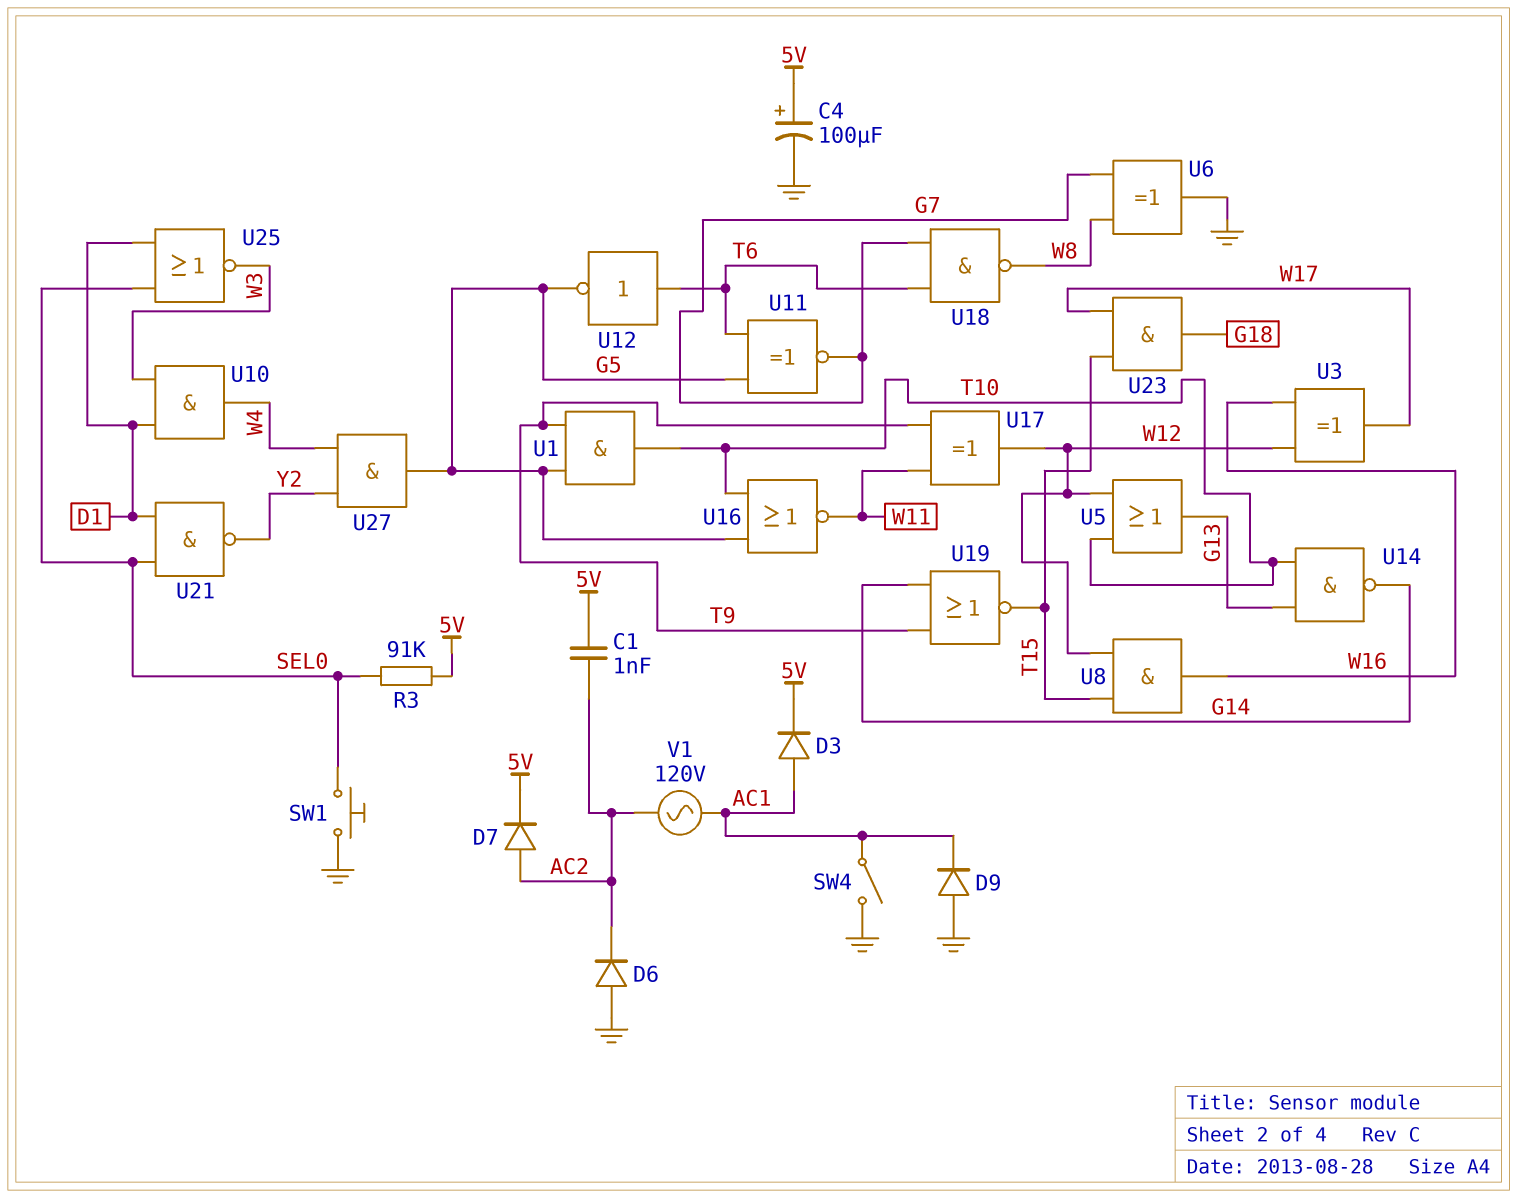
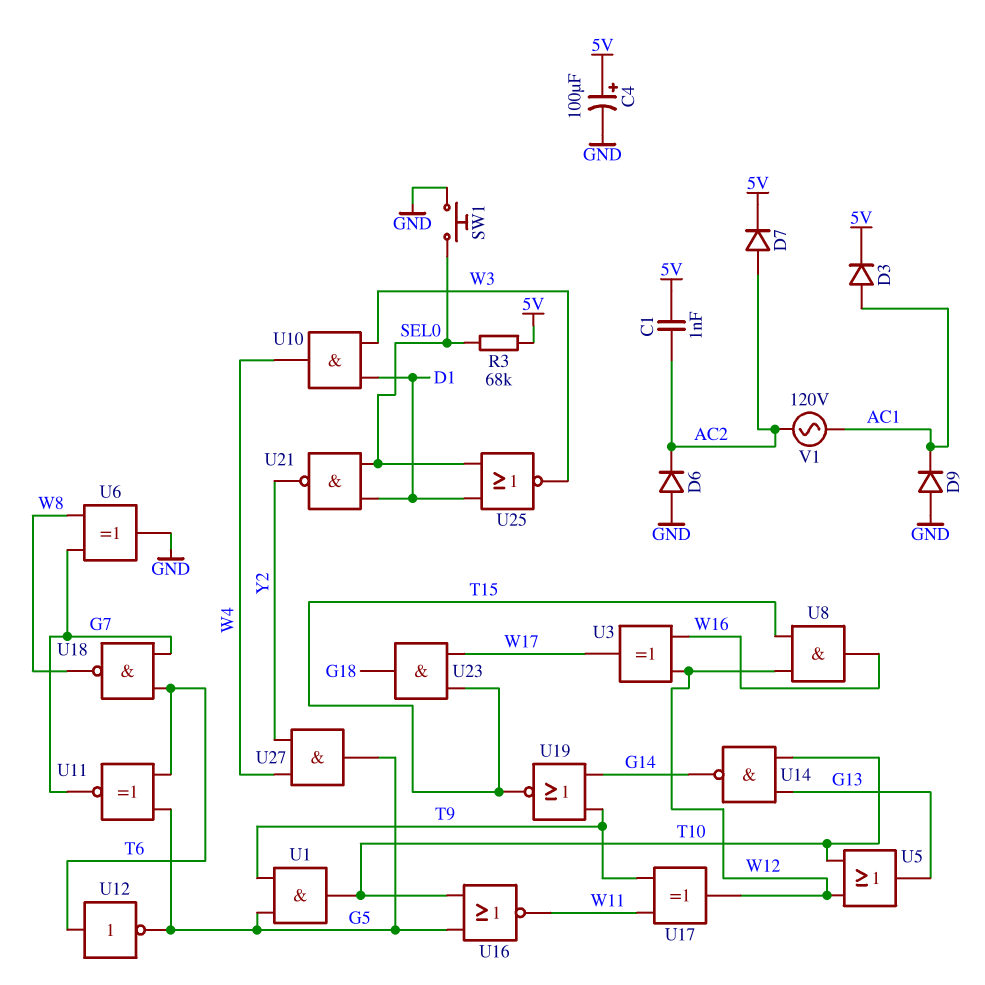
R3: 91k (5V, SEL0) -> 68k (5V, SEL0)
SW4: switch (AC1, GND) -> none

